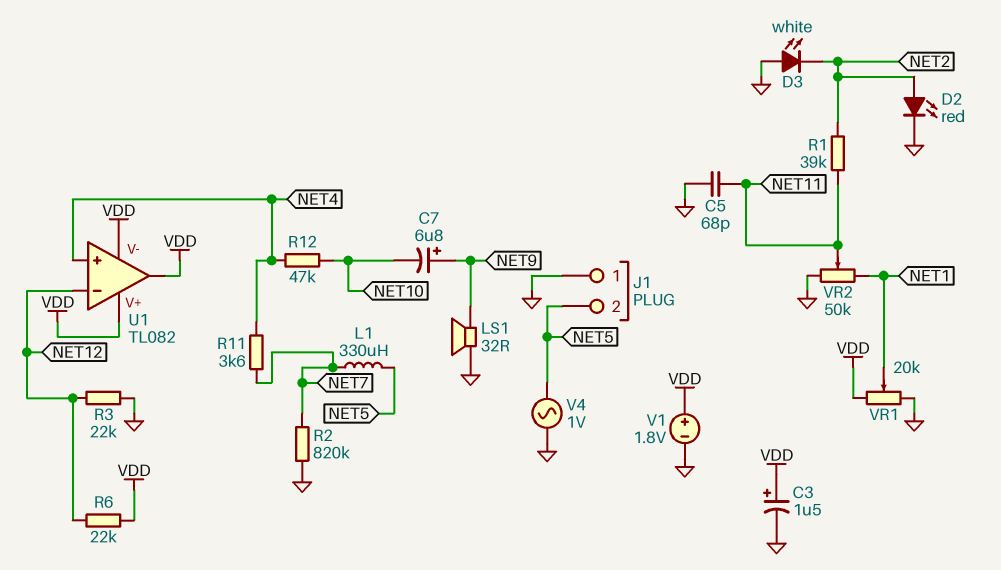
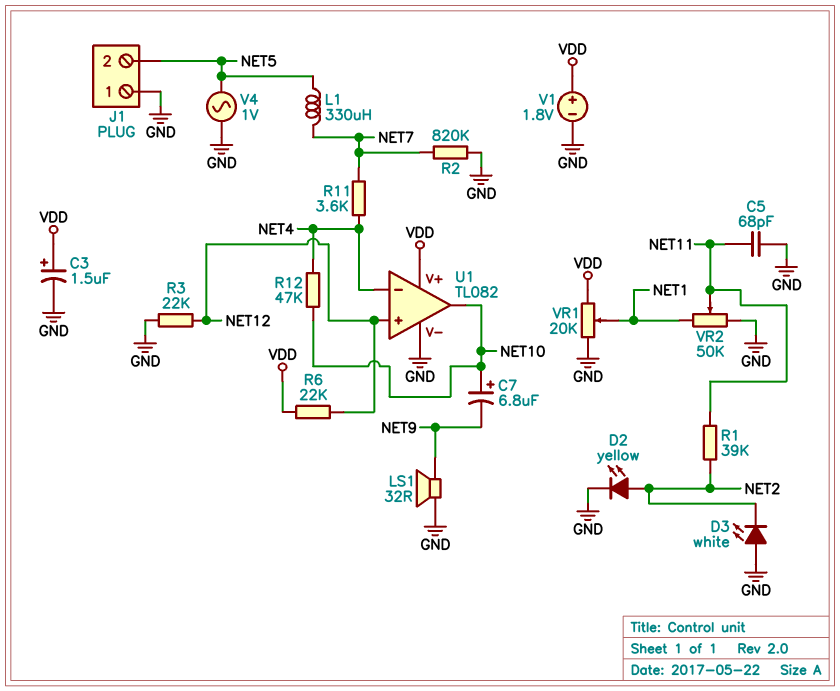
C7: 6.8uF (plus NET9, minus NET10) -> 6.8uF (plus NET10, minus NET9)
D2: LED red (A NET2, K GND) -> LED yellow (A NET2, K GND)
U1 pin V-: VDD -> GND
U1 pin in+: NET4 -> NET12
U1 pin in-: NET12 -> NET4
U1 pin out: VDD -> NET10

